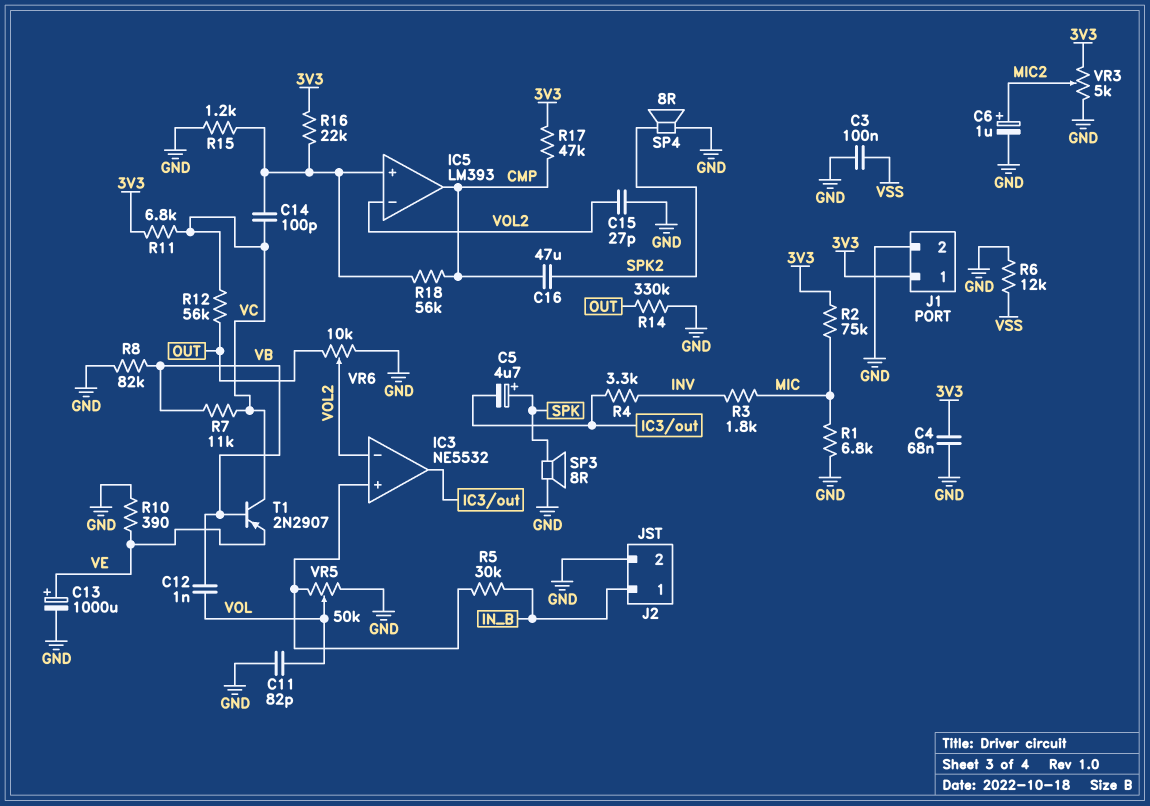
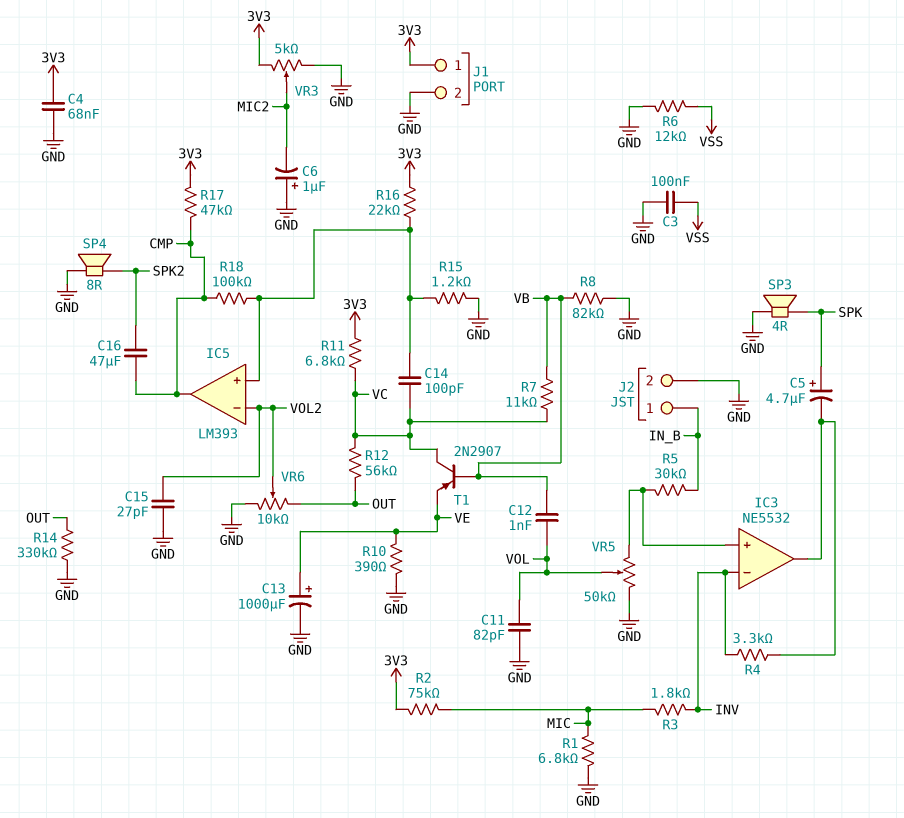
C6: 1uF (plus MIC2, minus GND) -> 1uF (plus GND, minus MIC2)
IC3 pin in-: VOL2 -> INV
R18: 56k (CMP, IC5/in+) -> 100k (CMP, IC5/in+)
SP3: speaker 8R (GND, SPK) -> speaker 4R (GND, SPK)

